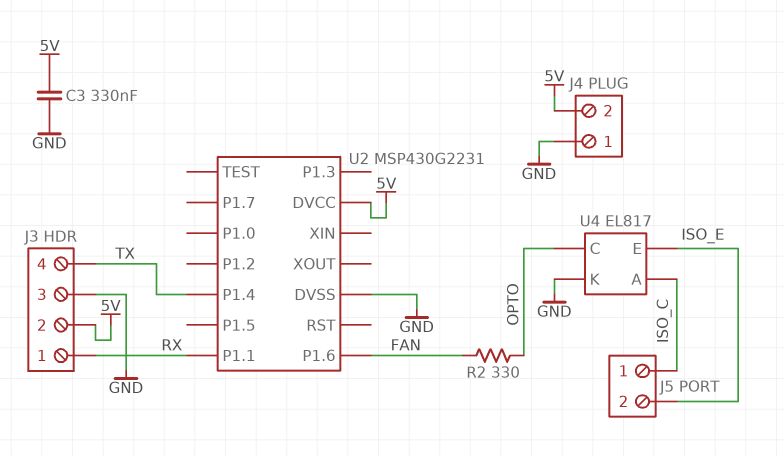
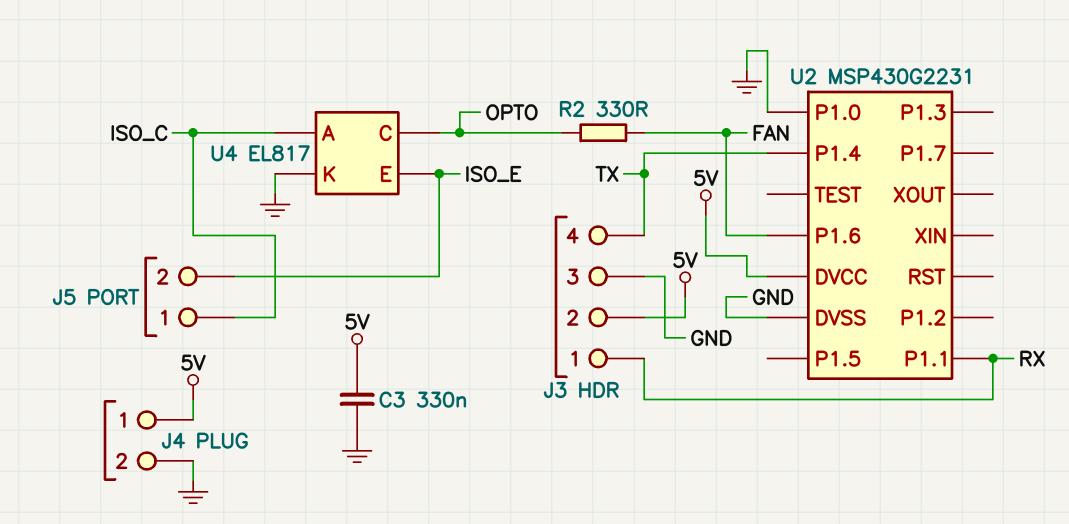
J4 pin 1: GND -> 5V
J4 pin 2: 5V -> GND
U2 pin P1.0: none -> GND

